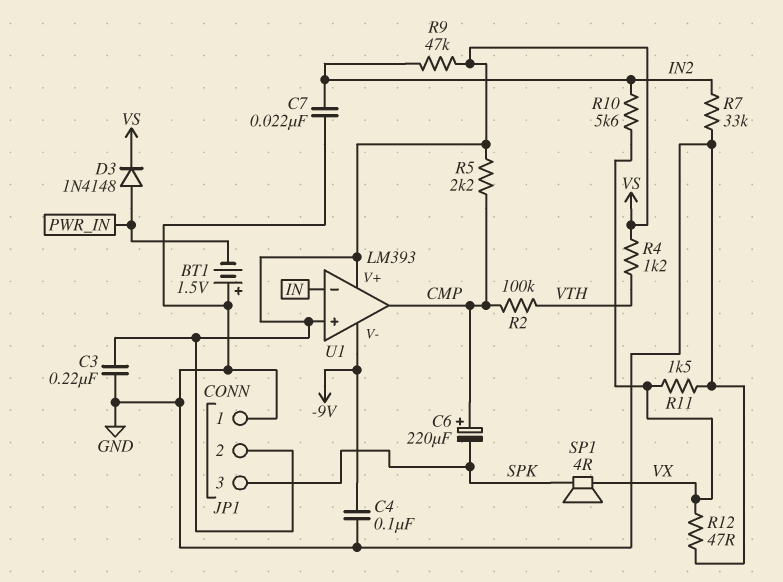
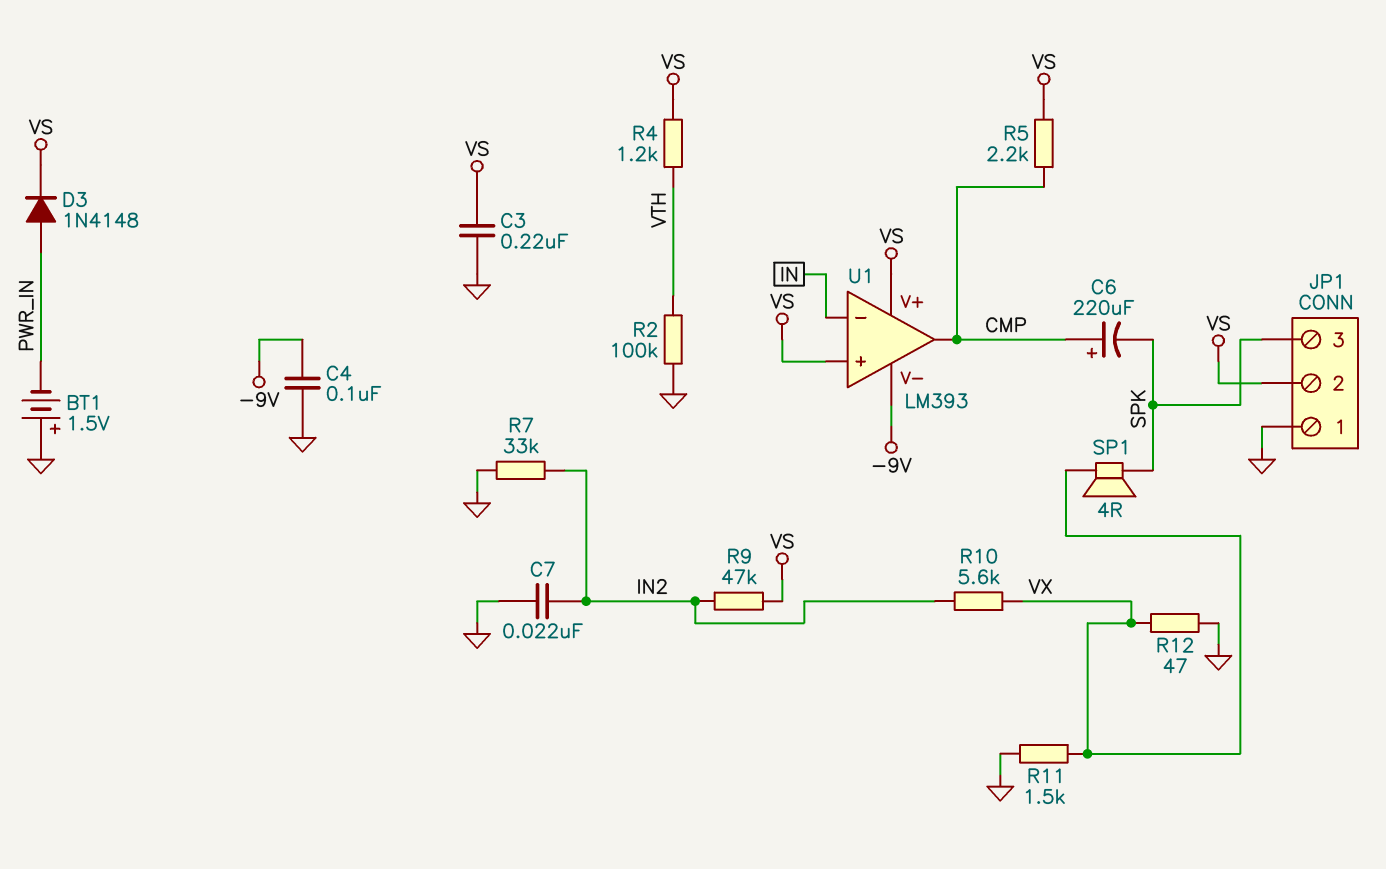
R2: 100k (CMP, VTH) -> 100k (GND, VTH)

